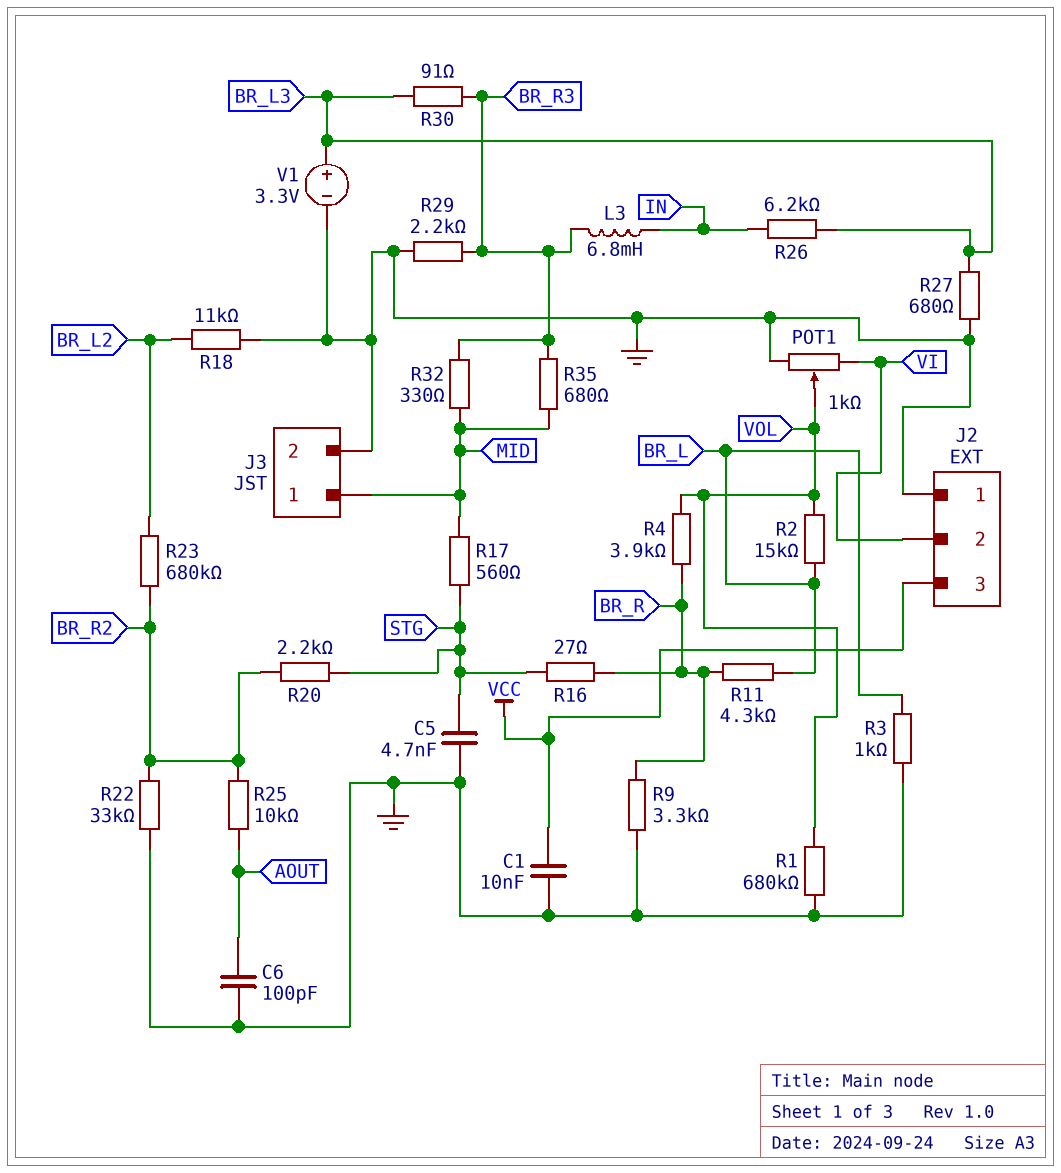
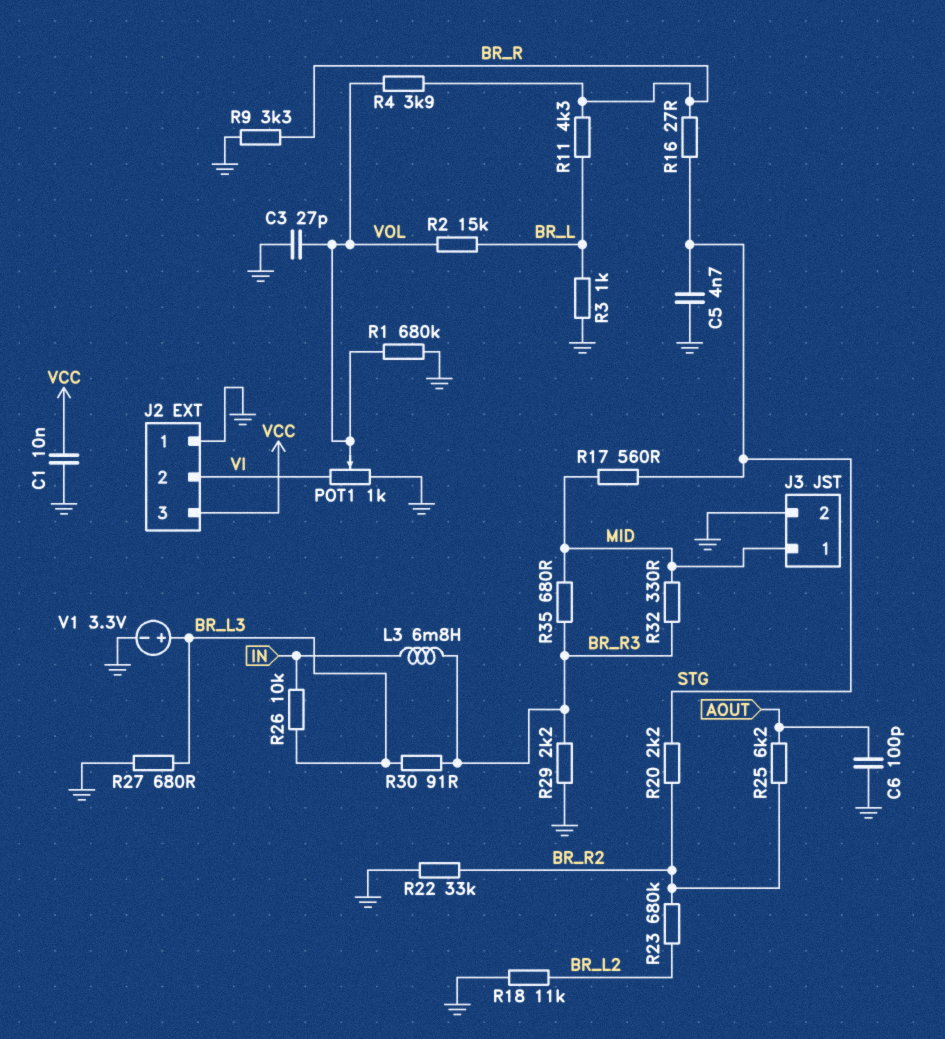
C3: none -> 27pF (GND, VOL)
R25: 10k (AOUT, BR_R2) -> 6.2k (AOUT, BR_R2)
R26: 6.2k (BR_L3, IN) -> 10k (BR_L3, IN)

